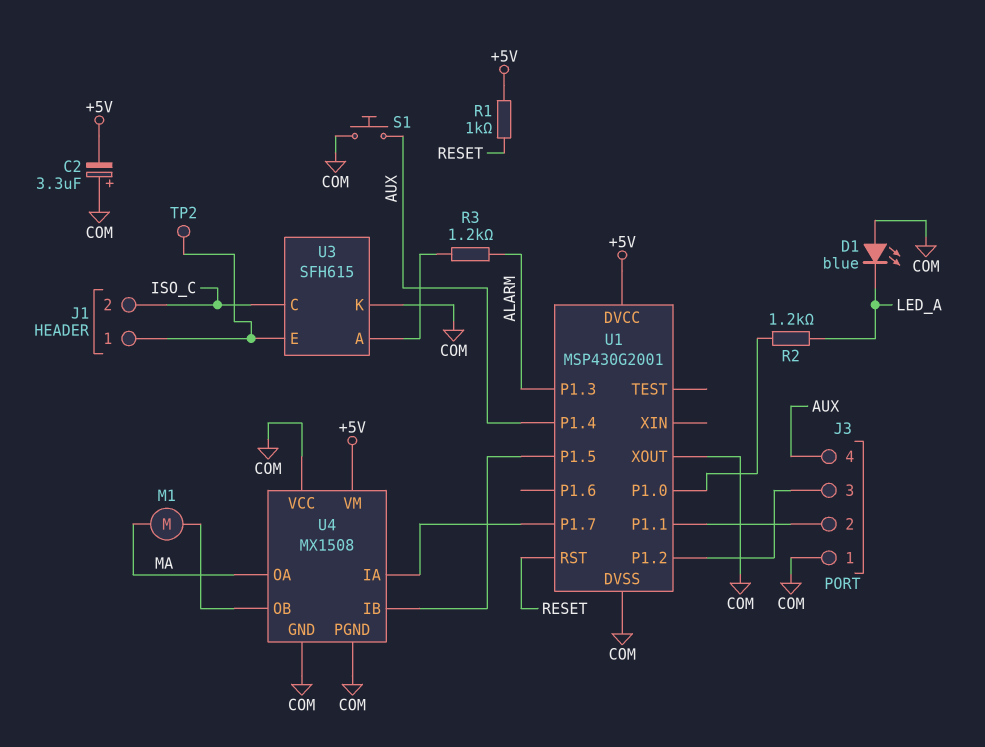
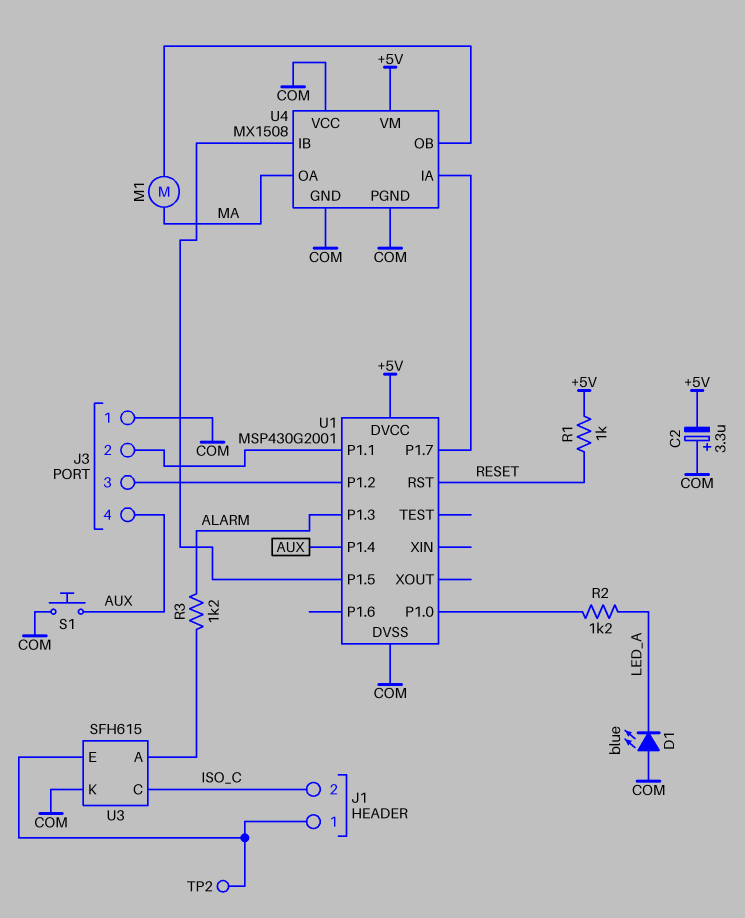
U1 pin XOUT: COM -> none

